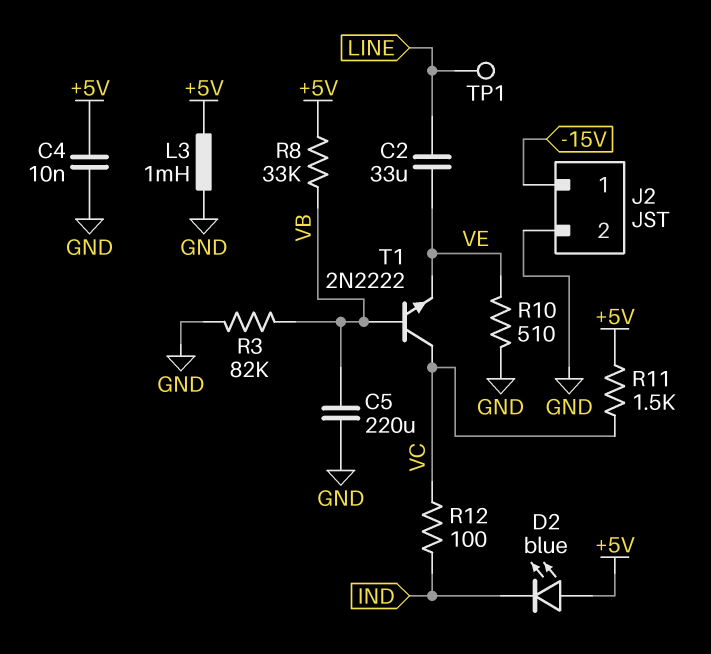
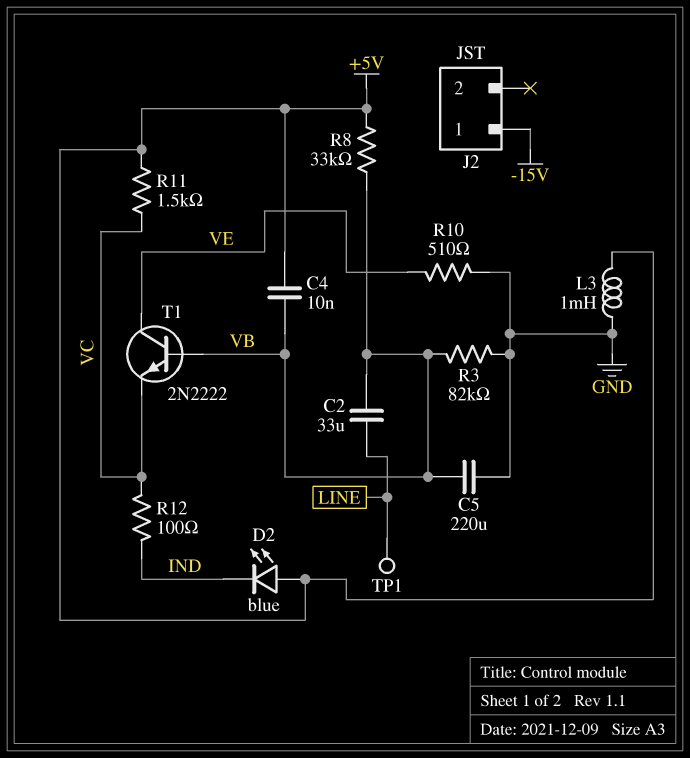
C2: 33uF (LINE, VE) -> 33uF (LINE, VB)
C4: 10nF (+5V, GND) -> 10nF (+5V, VB)
J2 pin 2: GND -> none
T1: NPN 2N2222 (B VB, C VC, E VE) -> NPN 2N2222 (B VB, C VE, E VC)

